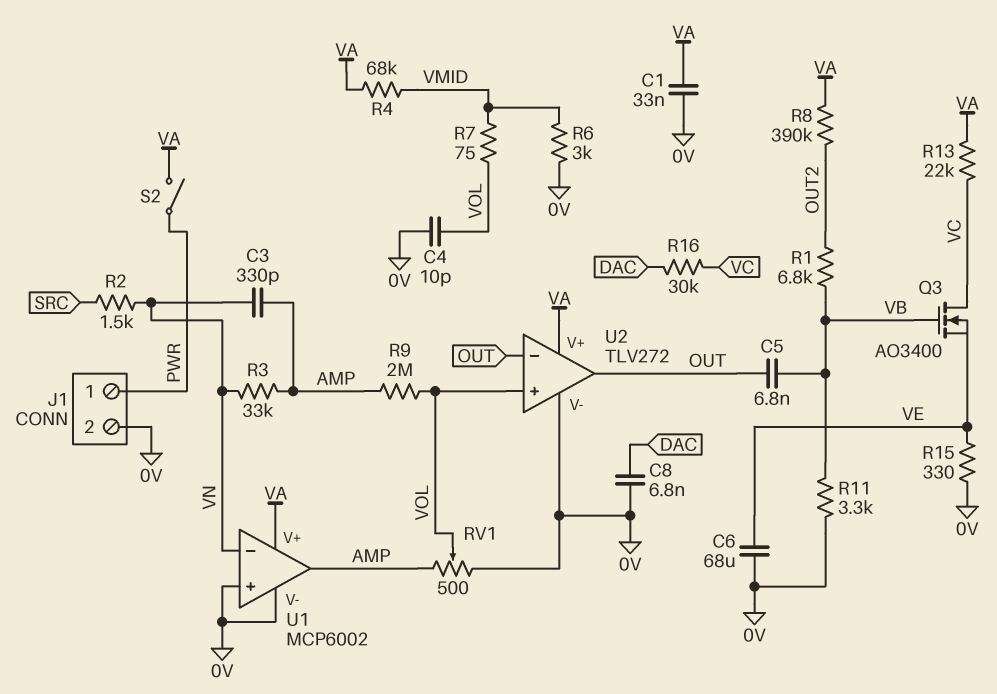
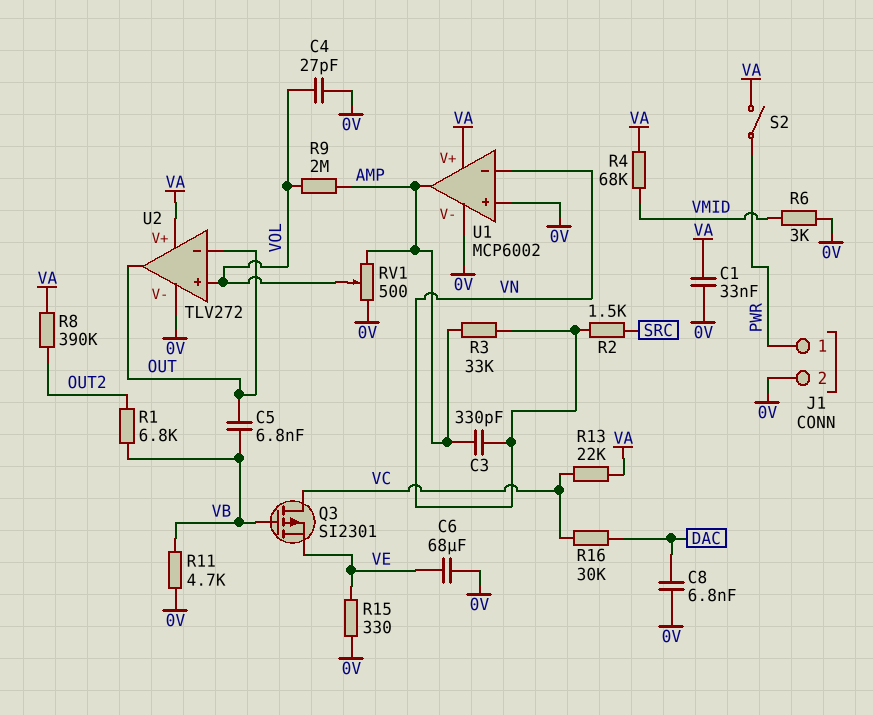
C4: 10pF (0V, VOL) -> 27pF (0V, VOL)
Q3: NMOS AO3400 (G VB, D VC, S VE) -> PMOS SI2301 (G VB, D VC, S VE)
R7: 75 (VMID, VOL) -> none
R11: 3.3k (0V, VB) -> 4.7k (0V, VB)

